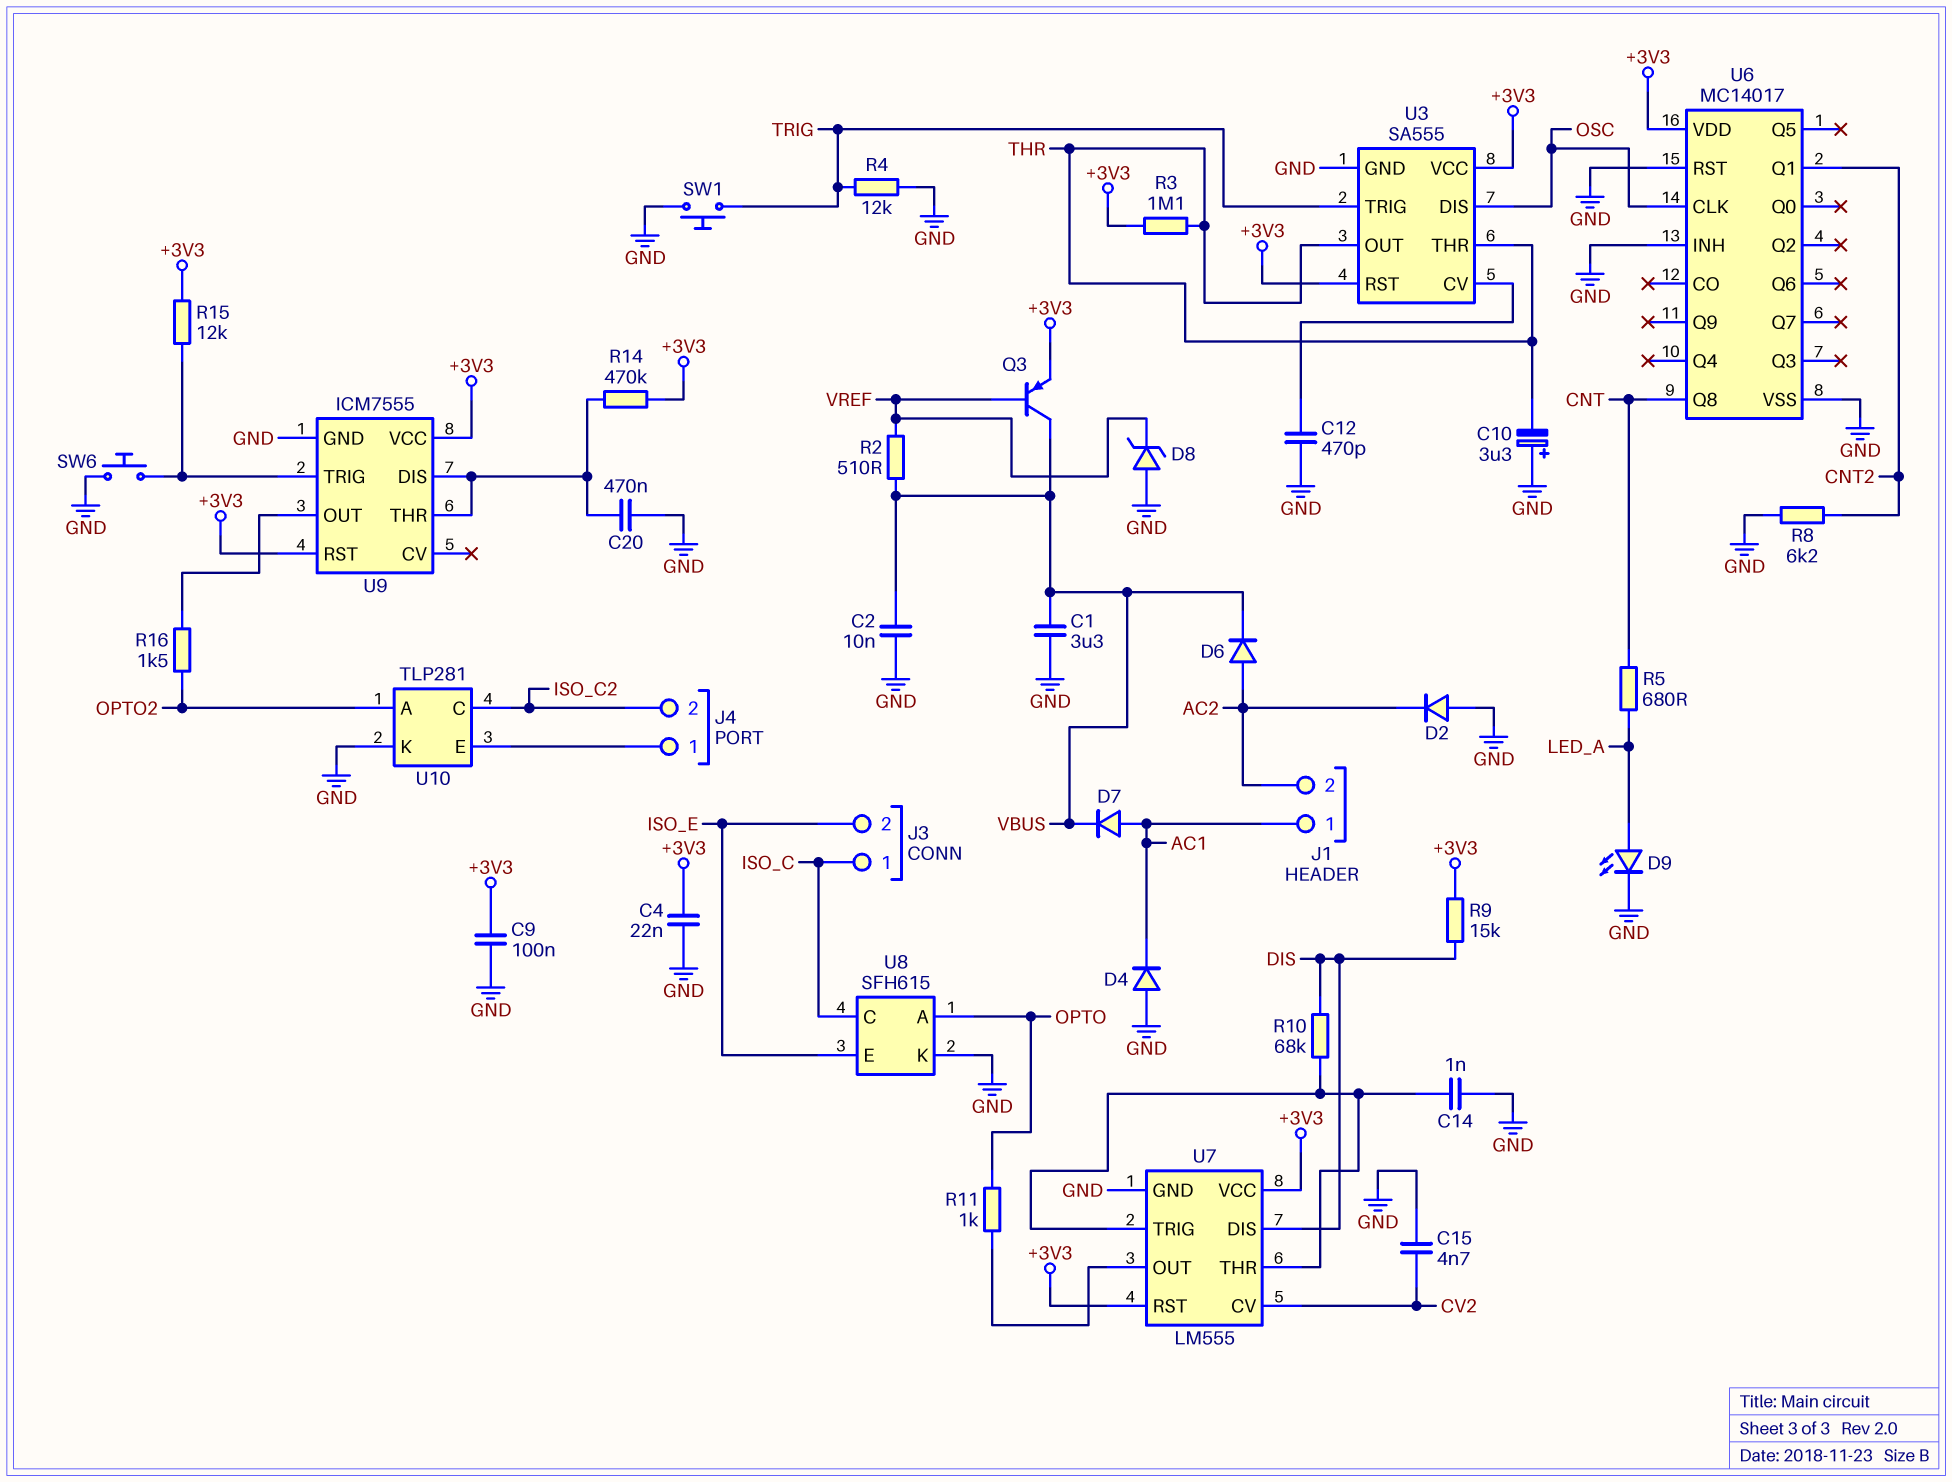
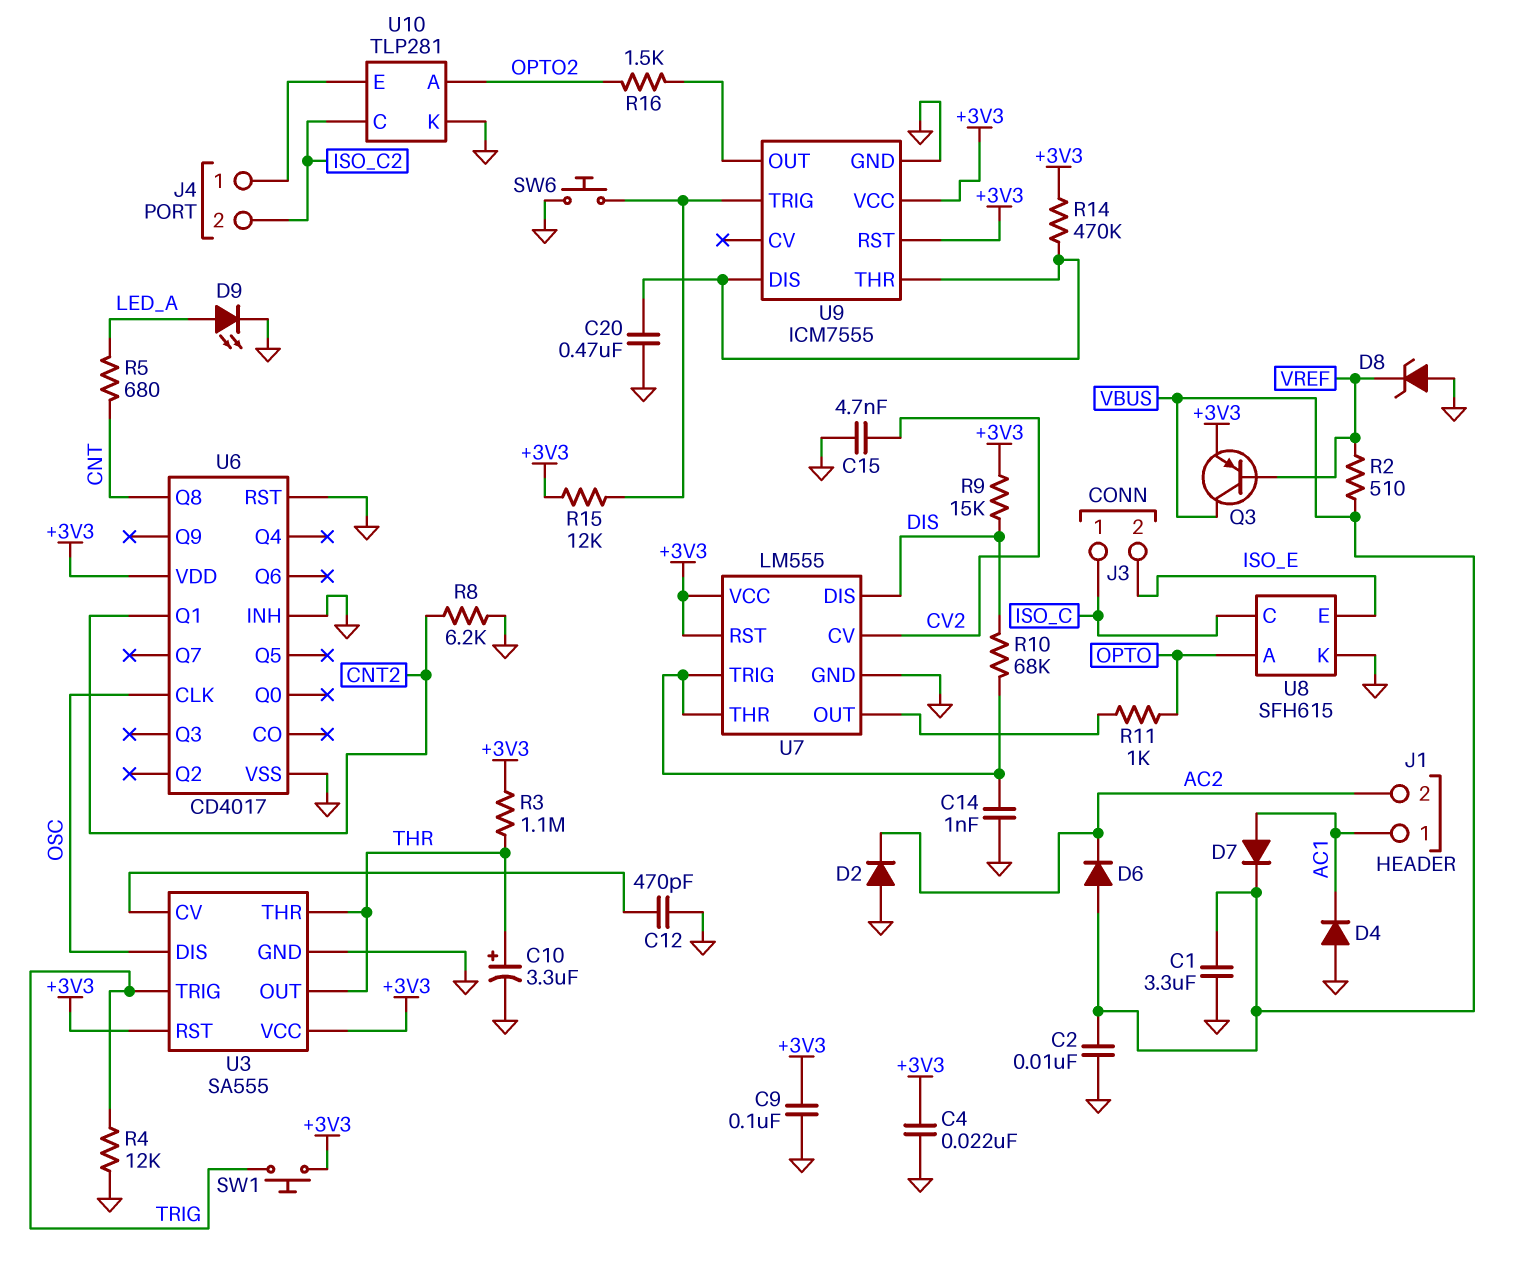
C10: 3.3uF (plus GND, minus THR) -> 3.3uF (plus THR, minus GND)
D6: diode (A AC2, K VBUS) -> diode (A VBUS, K AC2)
SW1: button (GND, TRIG) -> button (+3V3, TRIG)
U6: MC14017 -> CD4017

